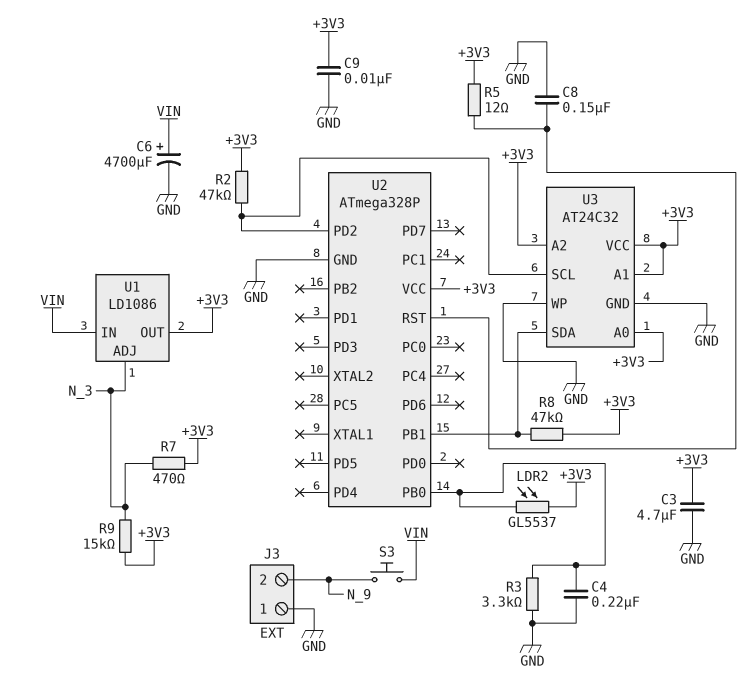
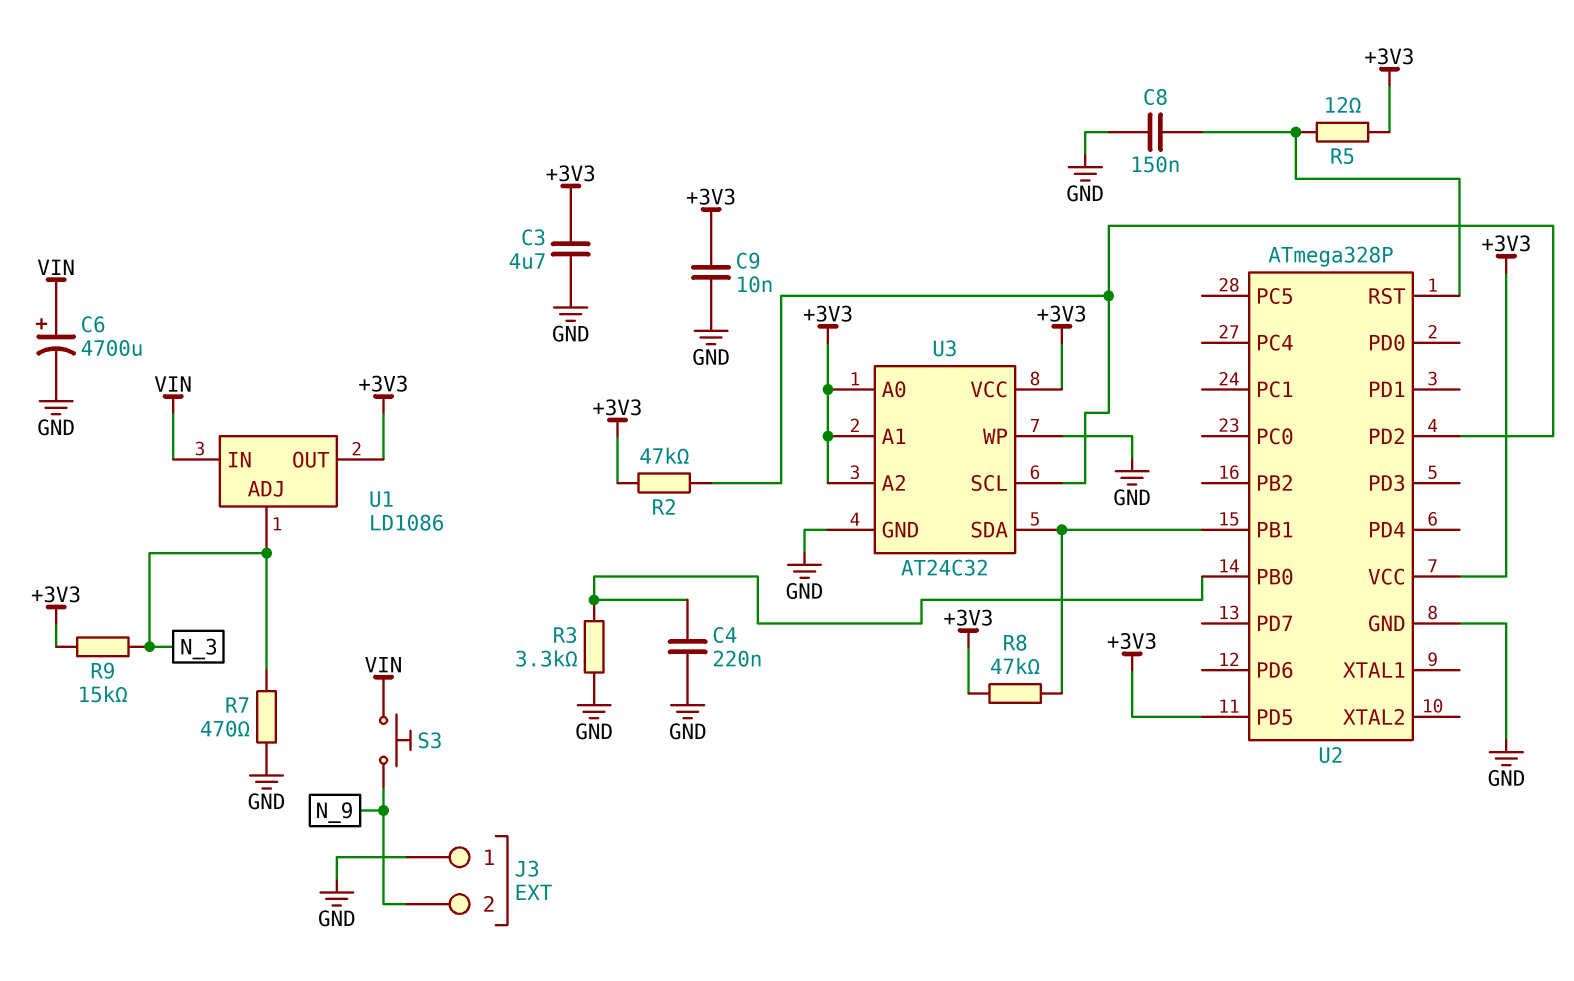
LDR2: GL5537 (+3V3, U2/PB0) -> none
R7: 470 (+3V3, N_3) -> 470 (GND, N_3)
U2 pin PD5: none -> +3V3

